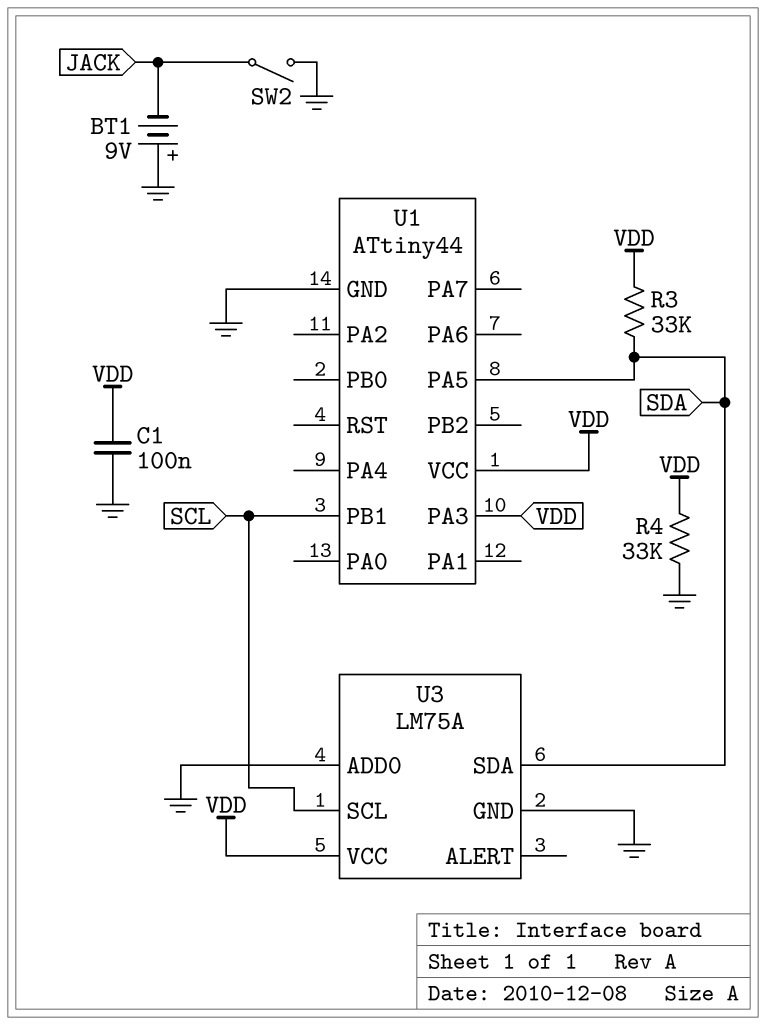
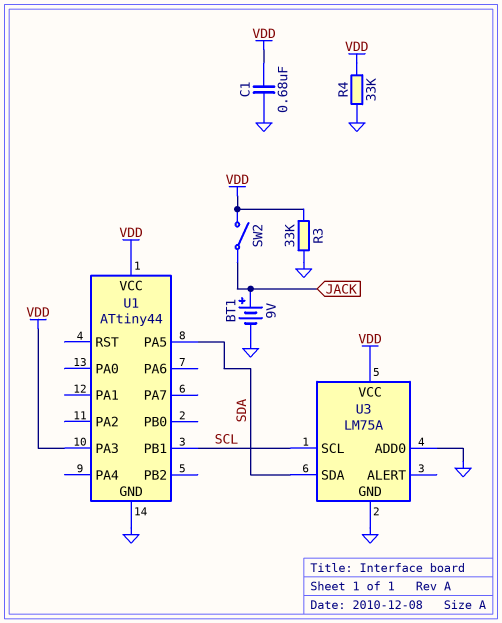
BT1: 9V (plus GND, minus JACK) -> 9V (plus JACK, minus GND)
C1: 100nF (GND, VDD) -> 680nF (GND, VDD)
R3: 33k (SDA, VDD) -> 33k (GND, VDD)
SW2: switch (GND, JACK) -> switch (JACK, VDD)

